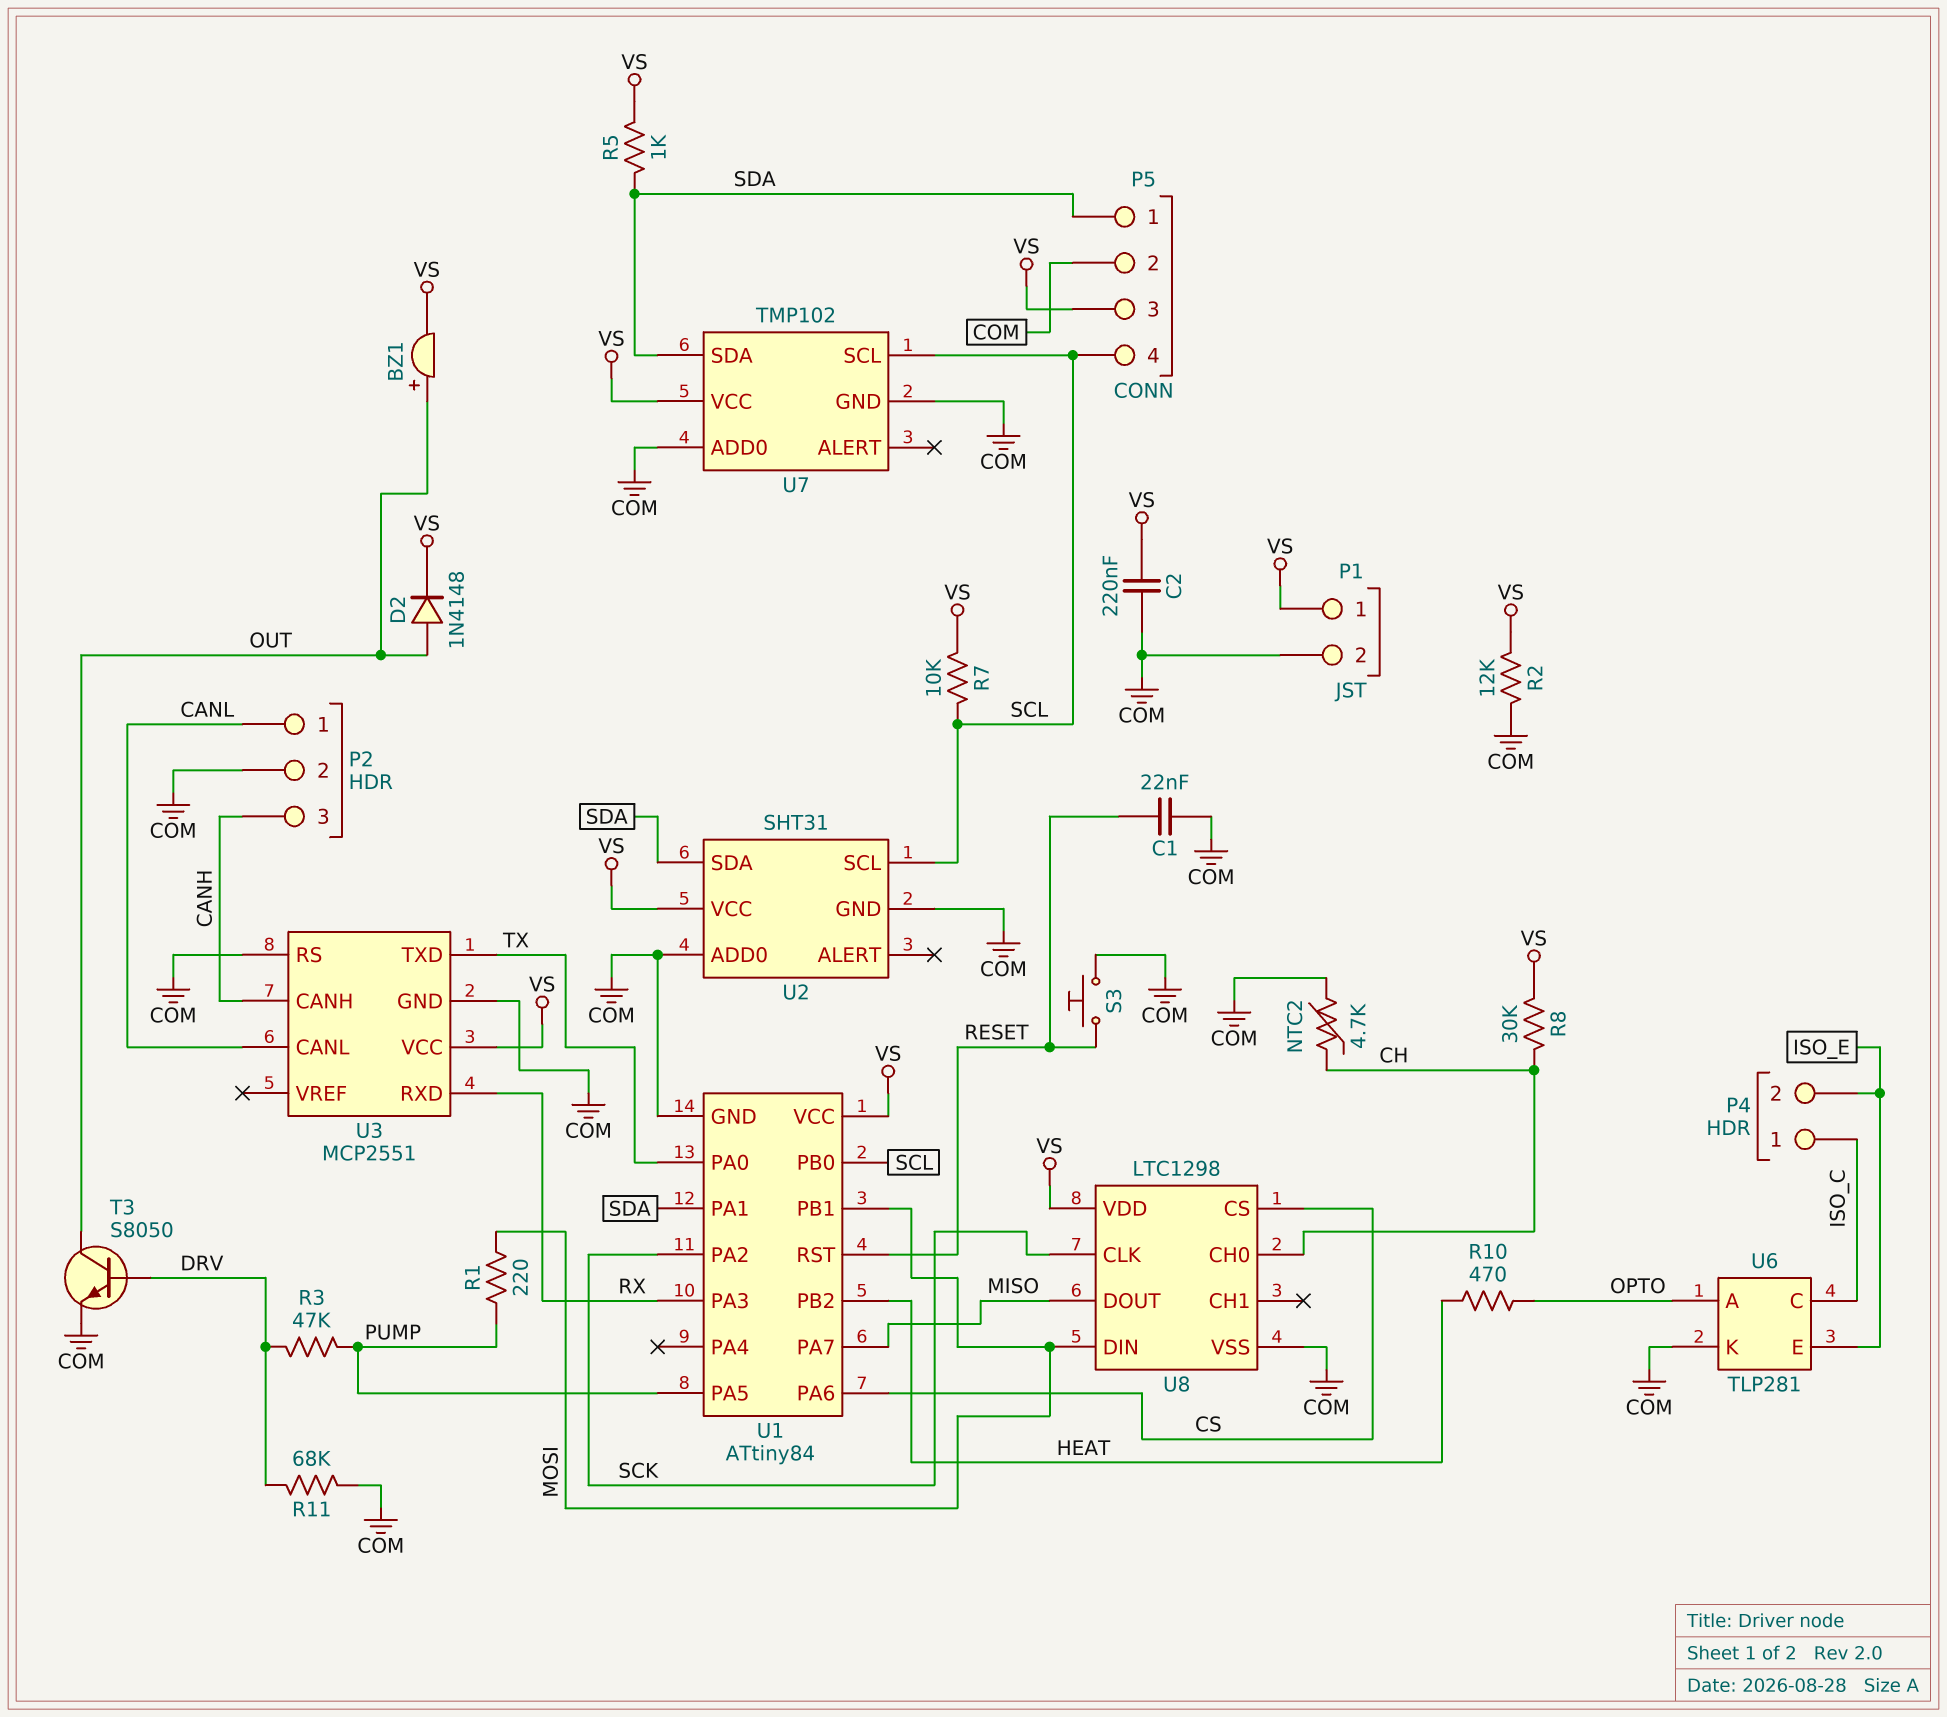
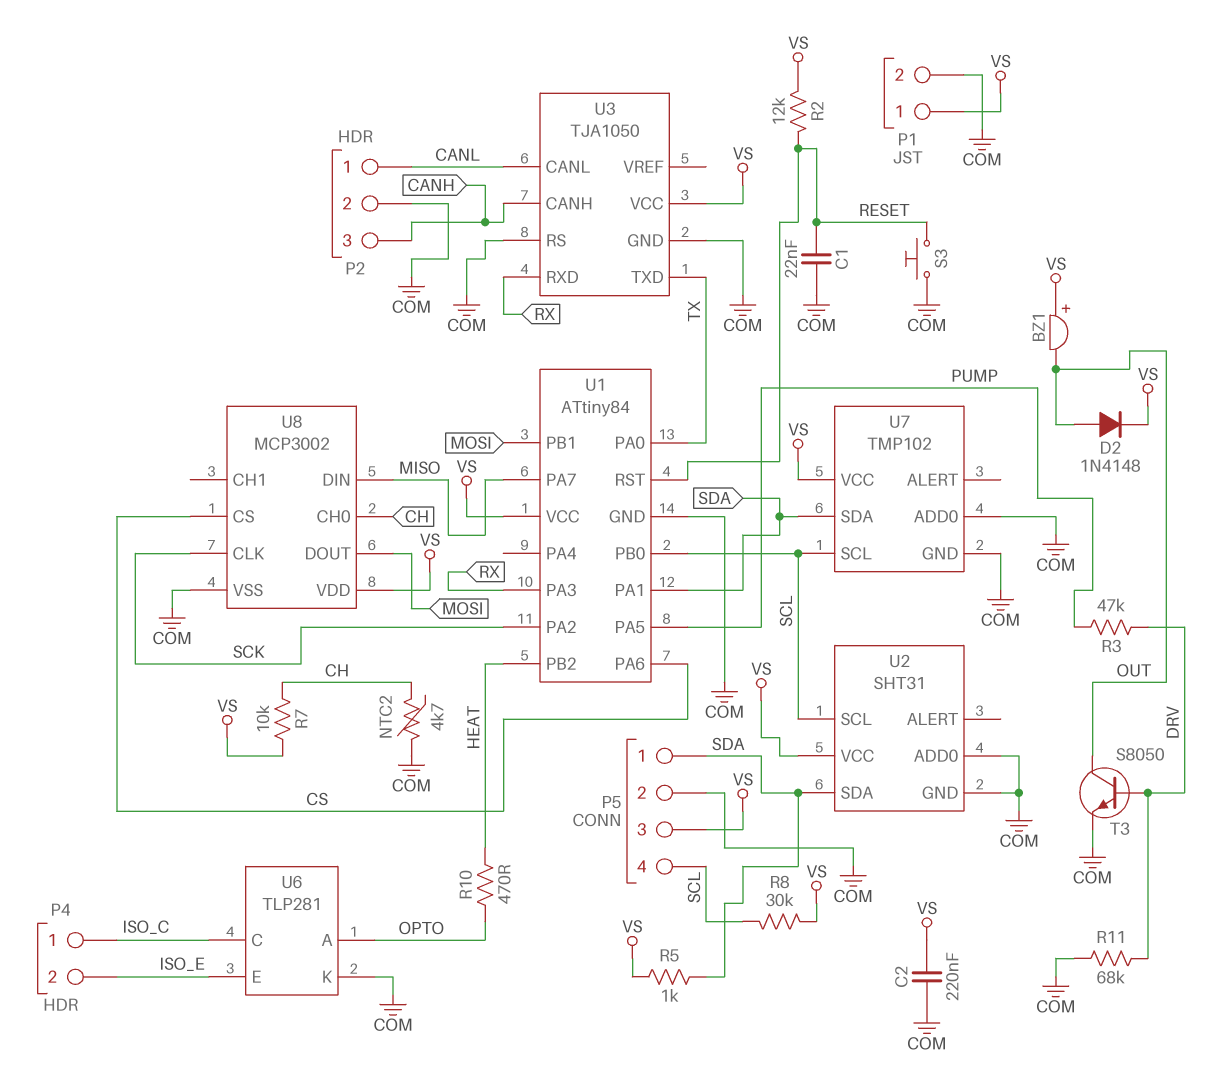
BZ1: buzzer (plus OUT, minus VS) -> buzzer (plus VS, minus OUT)
R1: 220 (MOSI, PUMP) -> none
R2: 12k (COM, VS) -> 12k (RESET, VS)
R7: 10k (SCL, VS) -> 10k (CH, VS)
R8: 30k (CH, VS) -> 30k (SCL, VS)
U3: MCP2551 -> TJA1050
U8: LTC1298 -> MCP3002
U8 pin DIN: MOSI -> MISO
U8 pin DOUT: MISO -> MOSI

